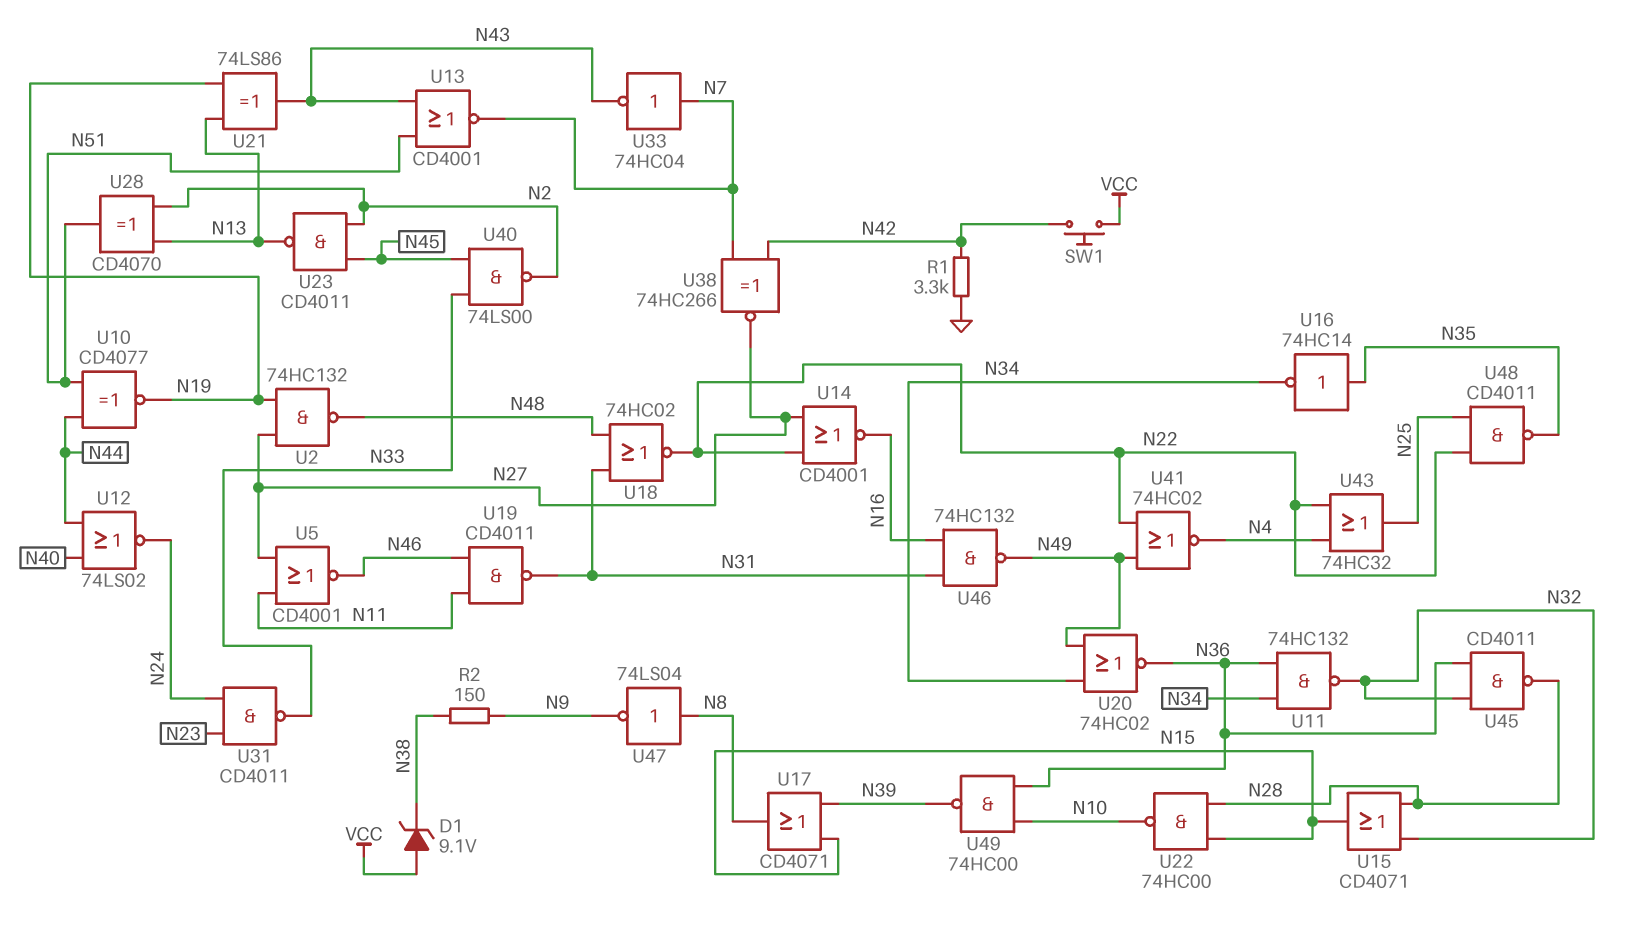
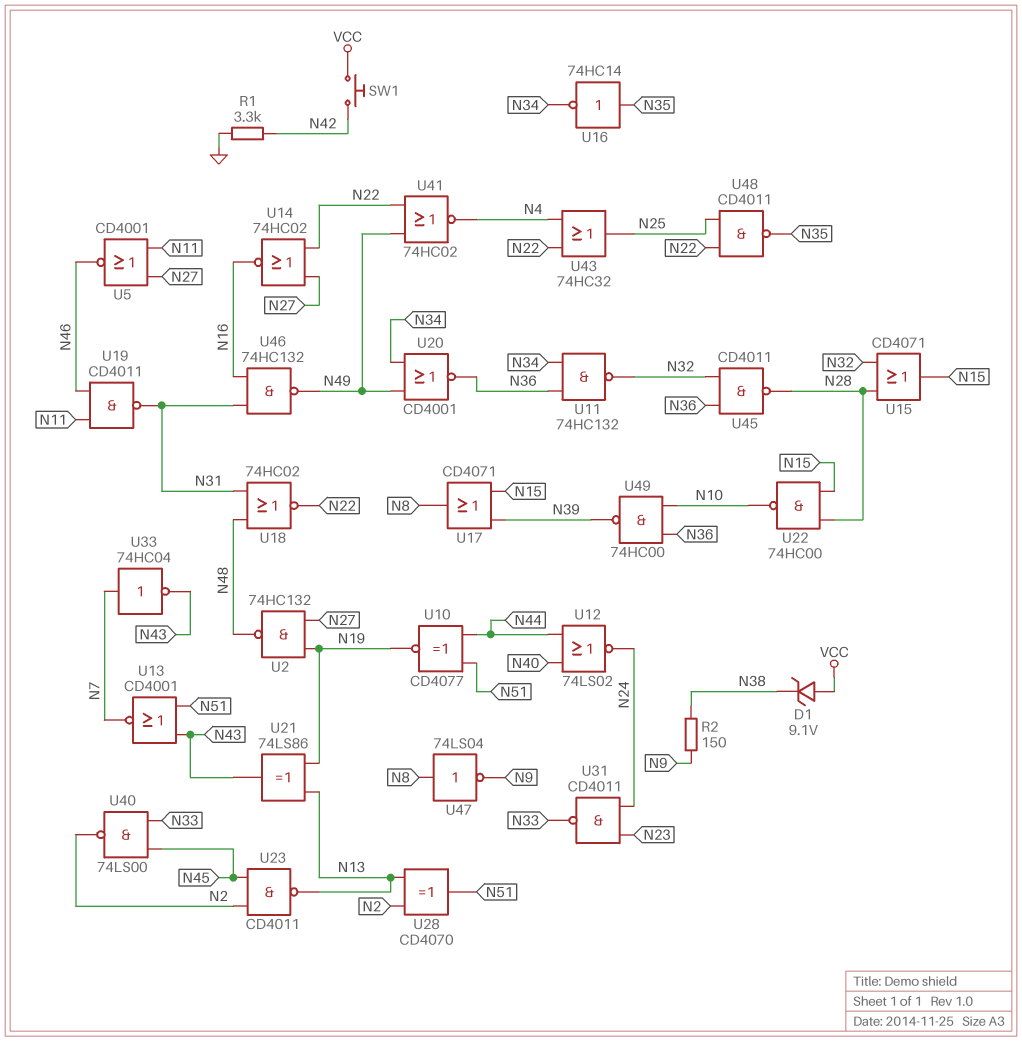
U14: NOR CD4001 (in N22, in N27, out N16) -> NOR 74HC02 (in N22, in N27, out N16)
U20: NOR 74HC02 (in N34, in N49, out N36) -> NOR CD4001 (in N34, in N49, out N36)
U38: XNOR 74HC266 (in N7, in N42, out N27) -> none

